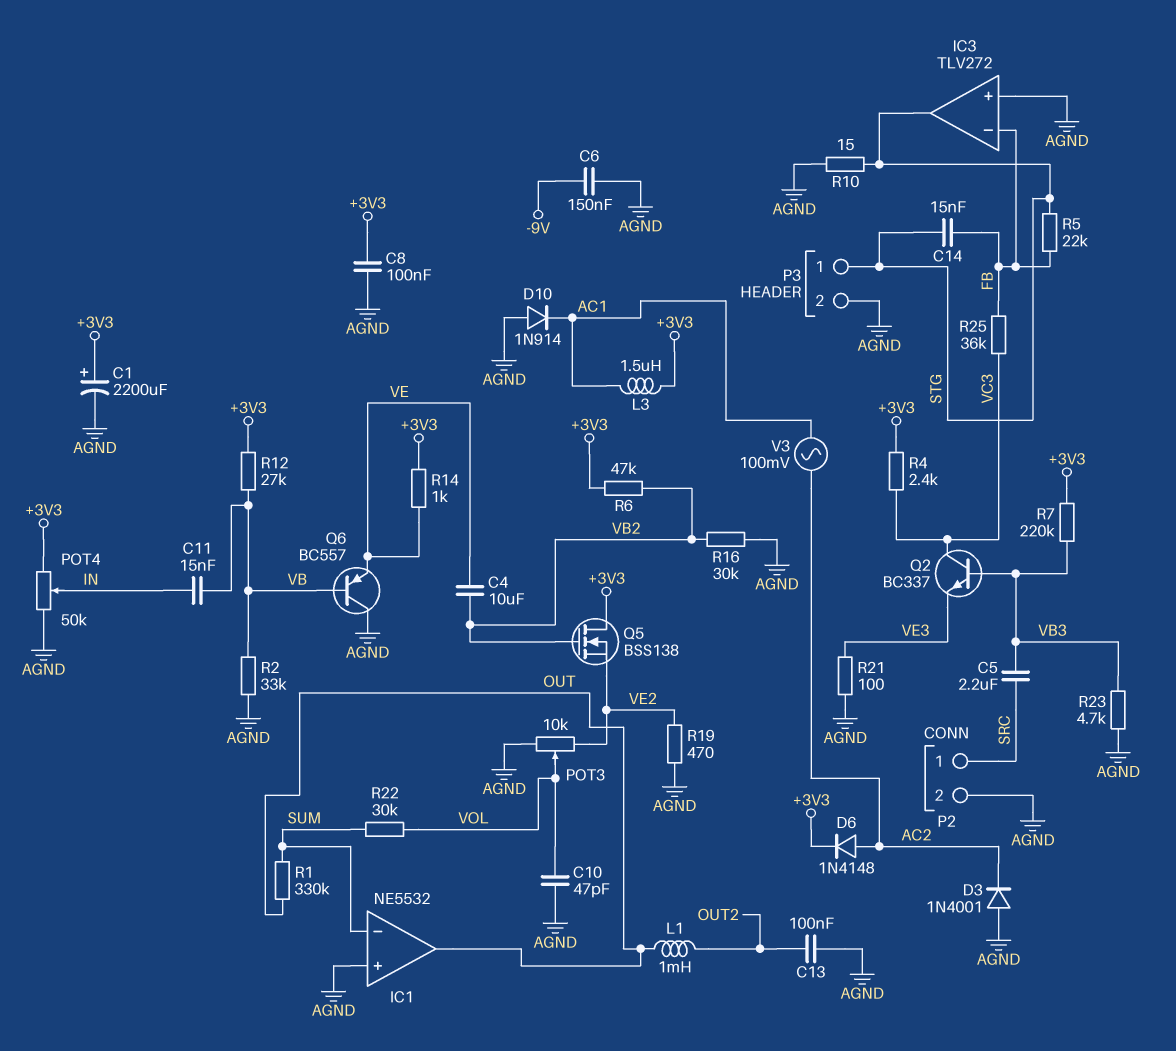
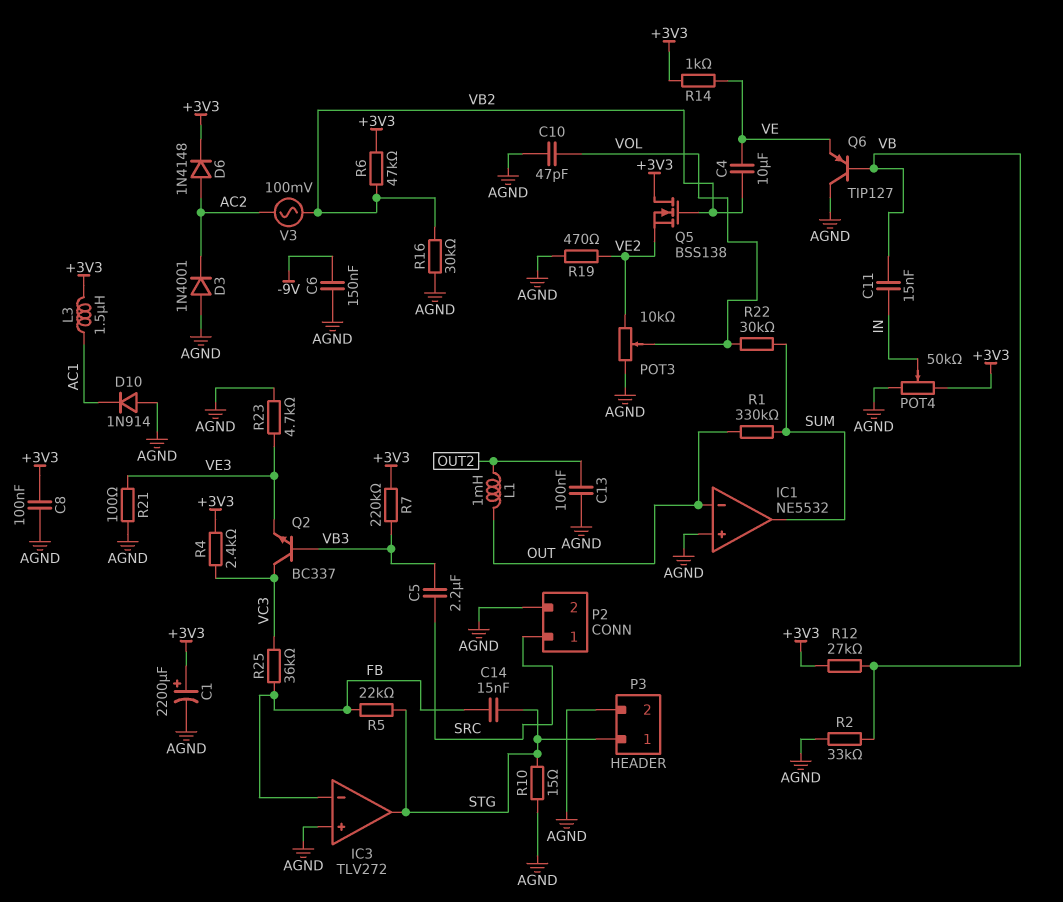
IC1 pin in-: SUM -> OUT
IC1 pin out: OUT -> SUM
Q6: PNP BC557 (B VB, C AGND, E VE) -> PNP TIP127 (B VB, C AGND, E VE)
R23: 4.7k (AGND, VB3) -> 4.7k (AGND, VE3)
V3: AC 100mV (AC1, AC2) -> AC 100mV (AC2, VB2)

